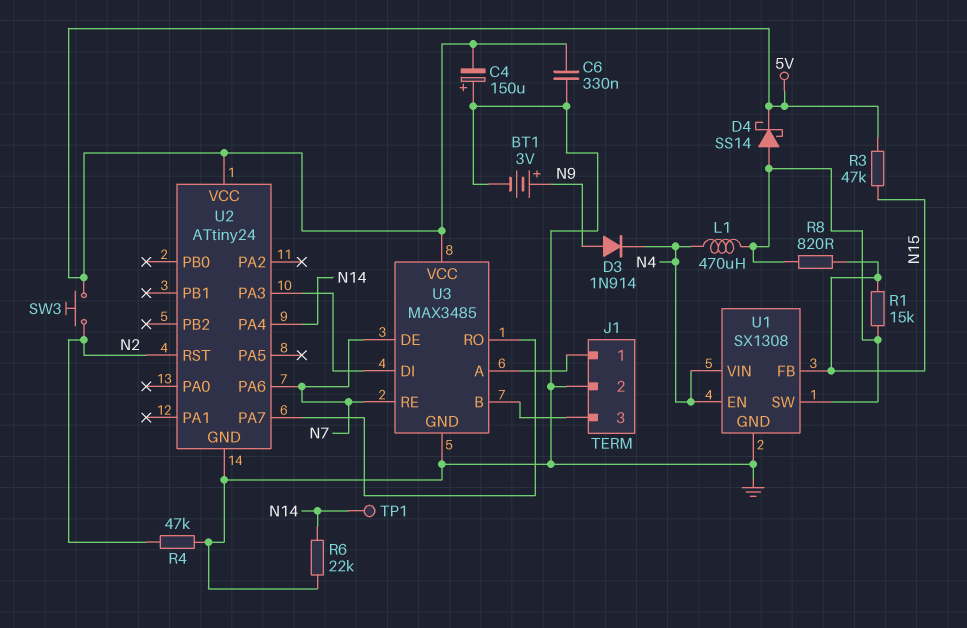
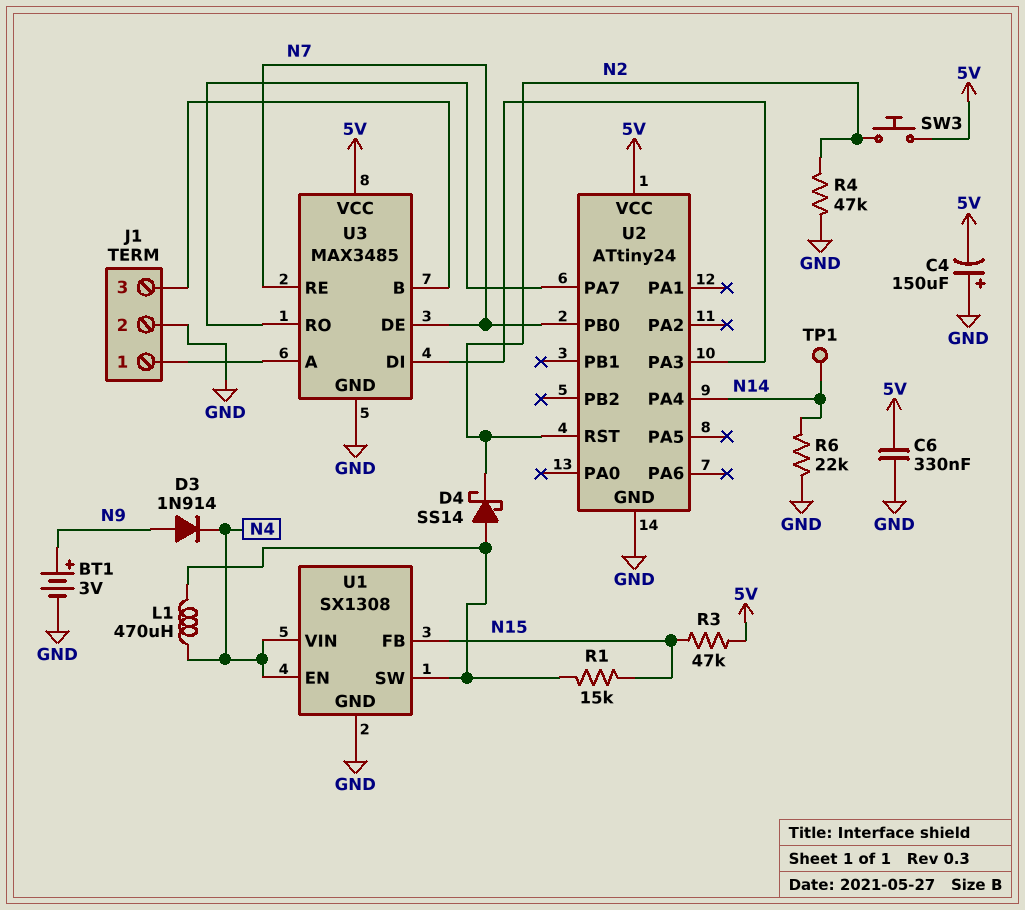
D4: schottky SS14 (A U1/SW, K 5V) -> schottky SS14 (A U1/SW, K N2)
R8: 820 (N15, U1/SW) -> none
U2 pin PA6: N7 -> none
U2 pin PB0: none -> N7

